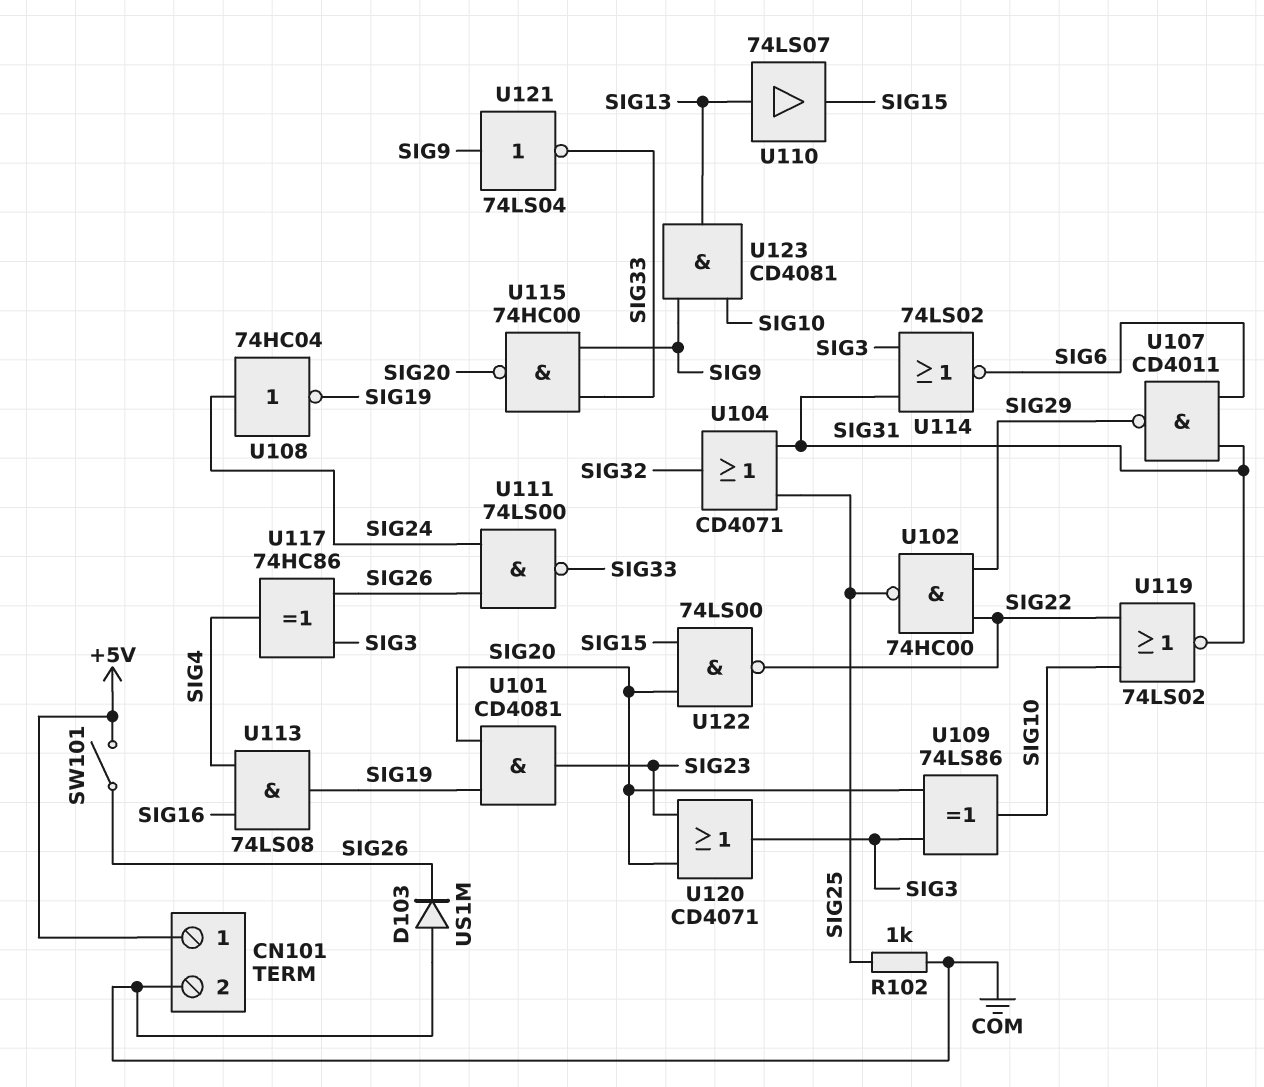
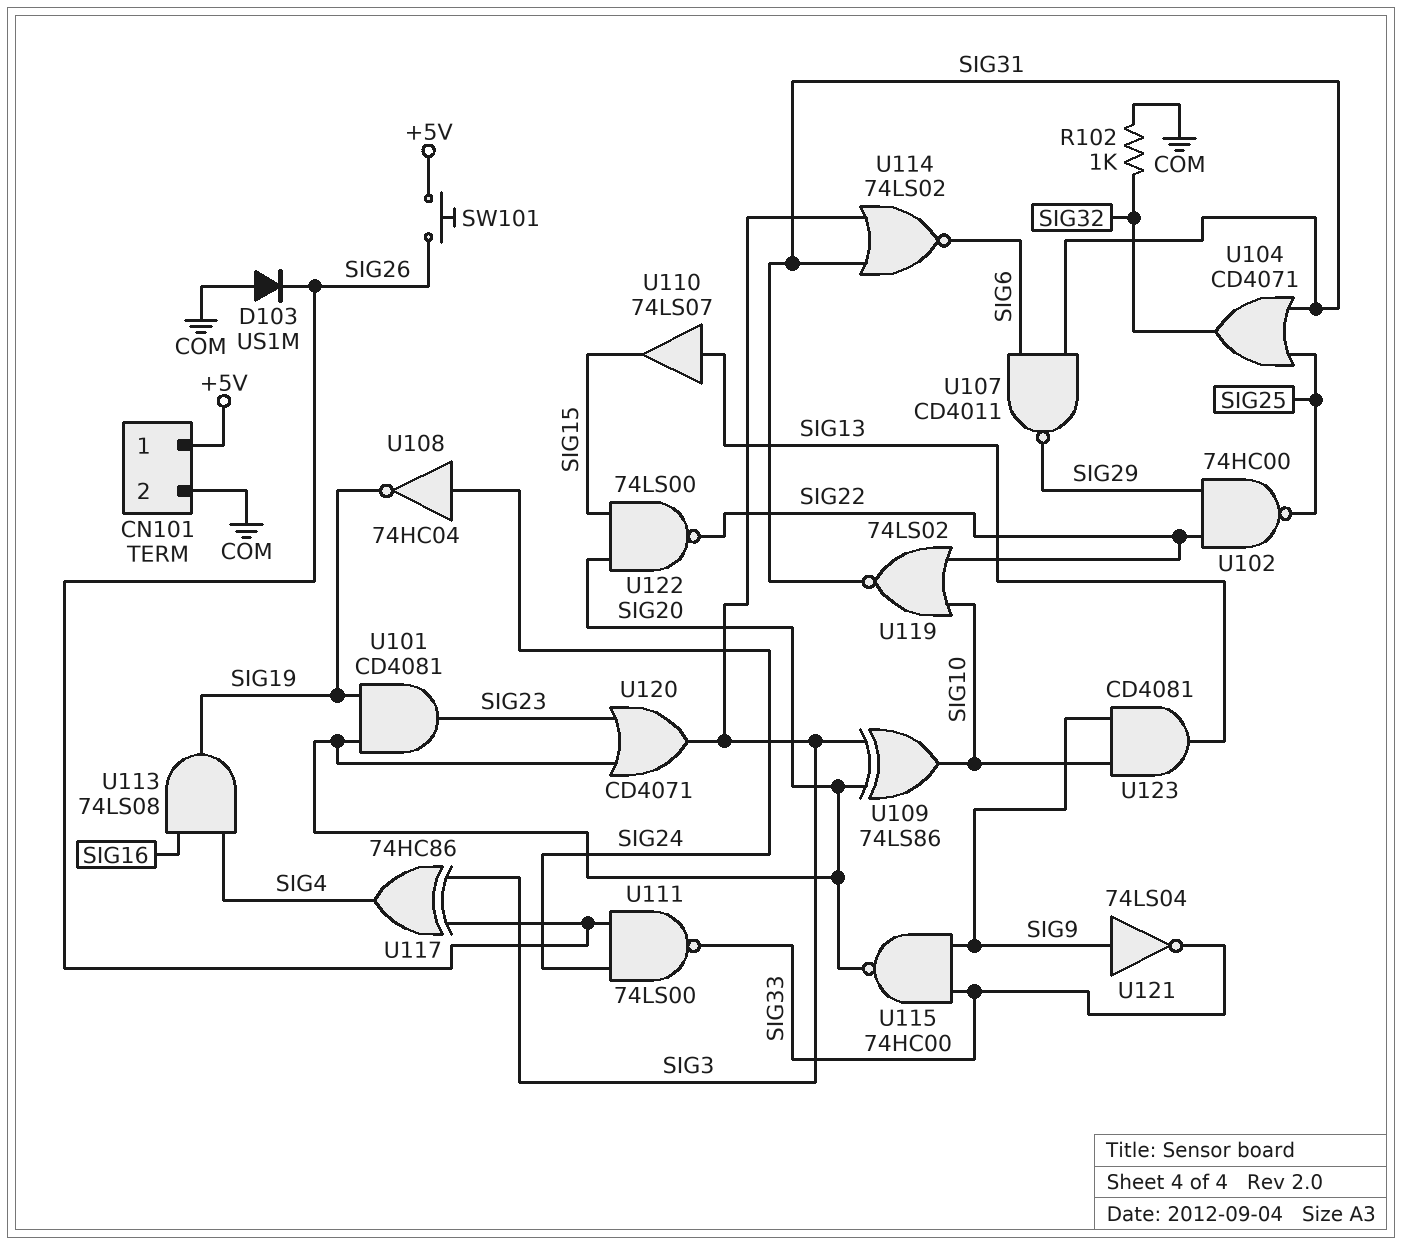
R102: 1k (COM, SIG25) -> 1k (COM, SIG32)
SW101: switch (+5V, SIG26) -> button (+5V, SIG26)

